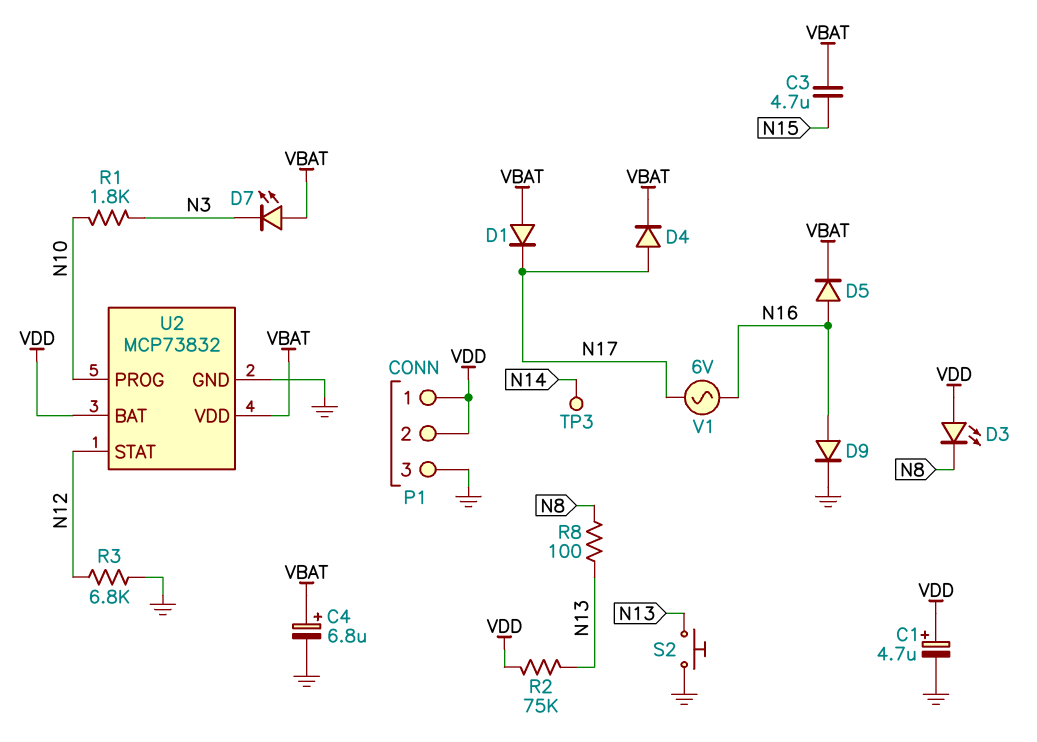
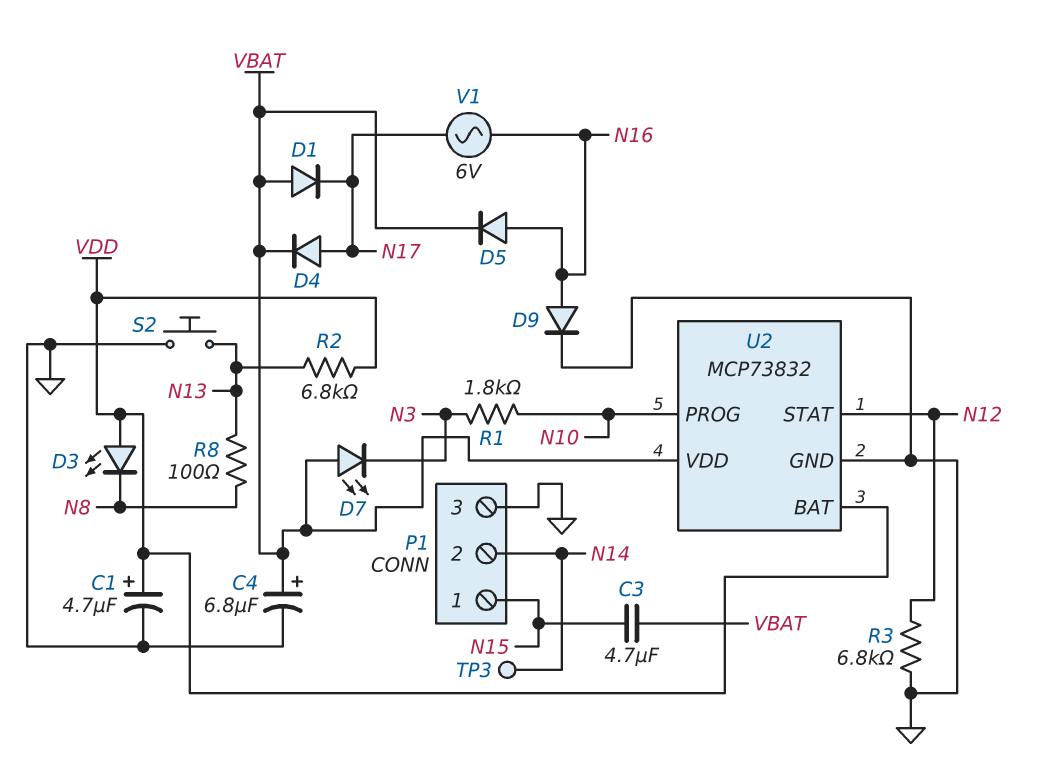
P1 pin 1: VDD -> N15
P1 pin 2: VDD -> N14
R2: 75k (N13, VDD) -> 6.8k (N13, VDD)

